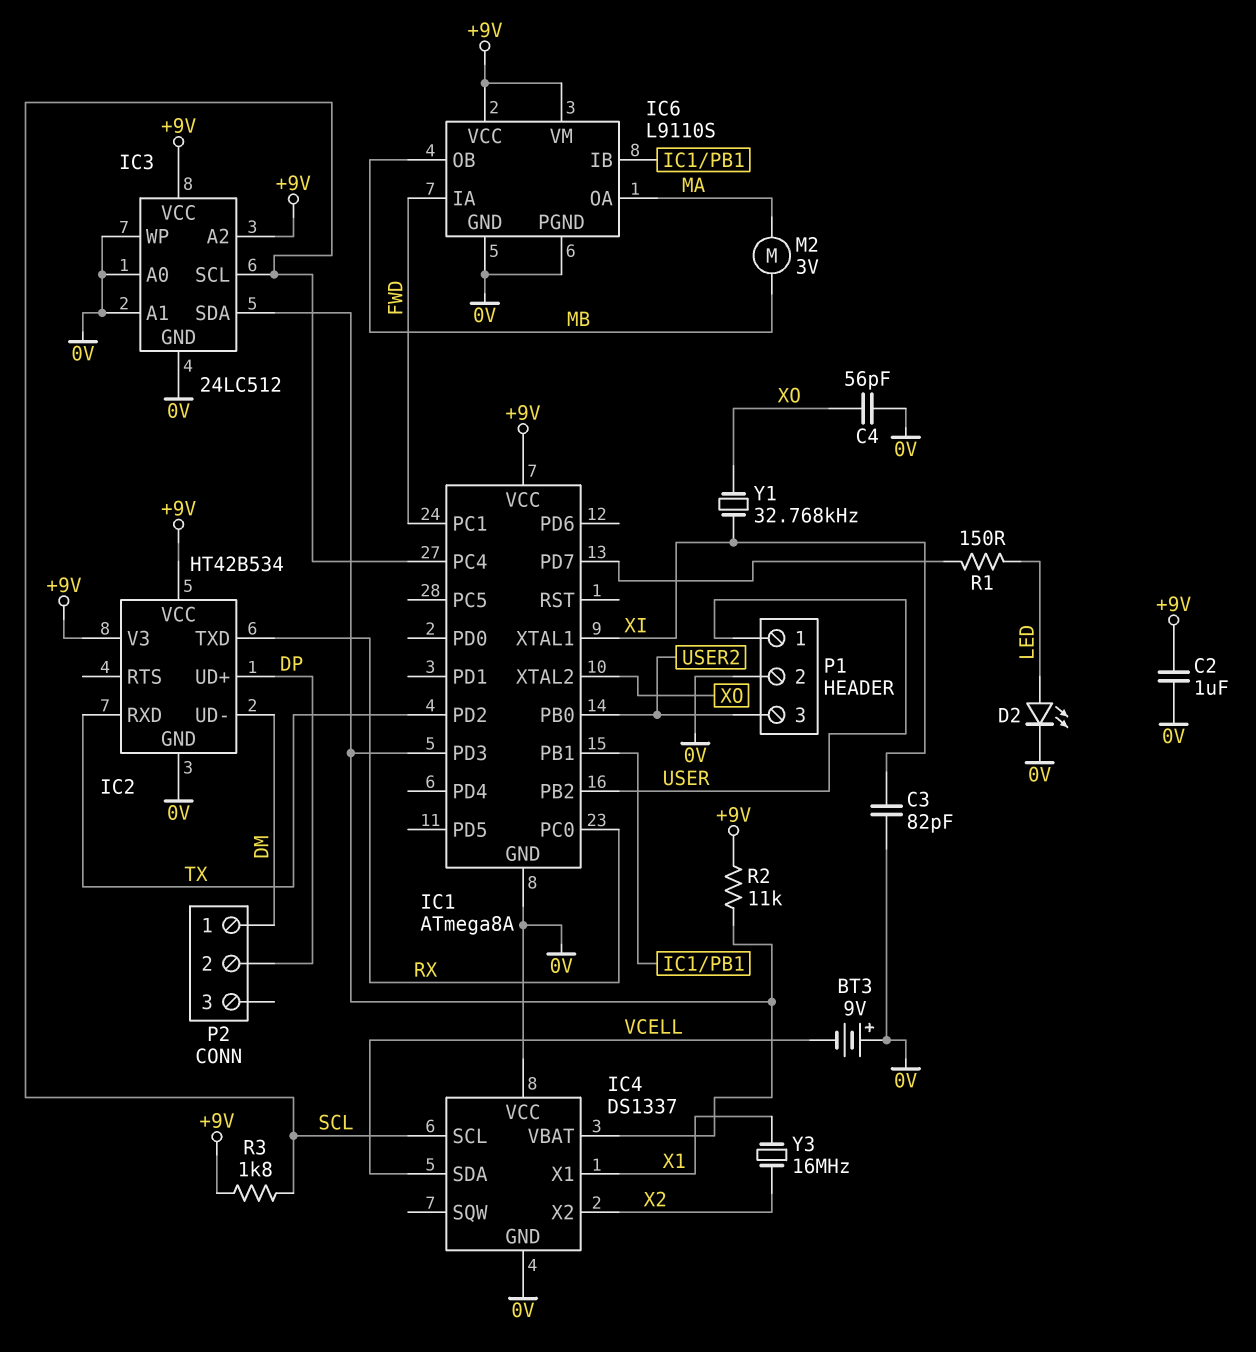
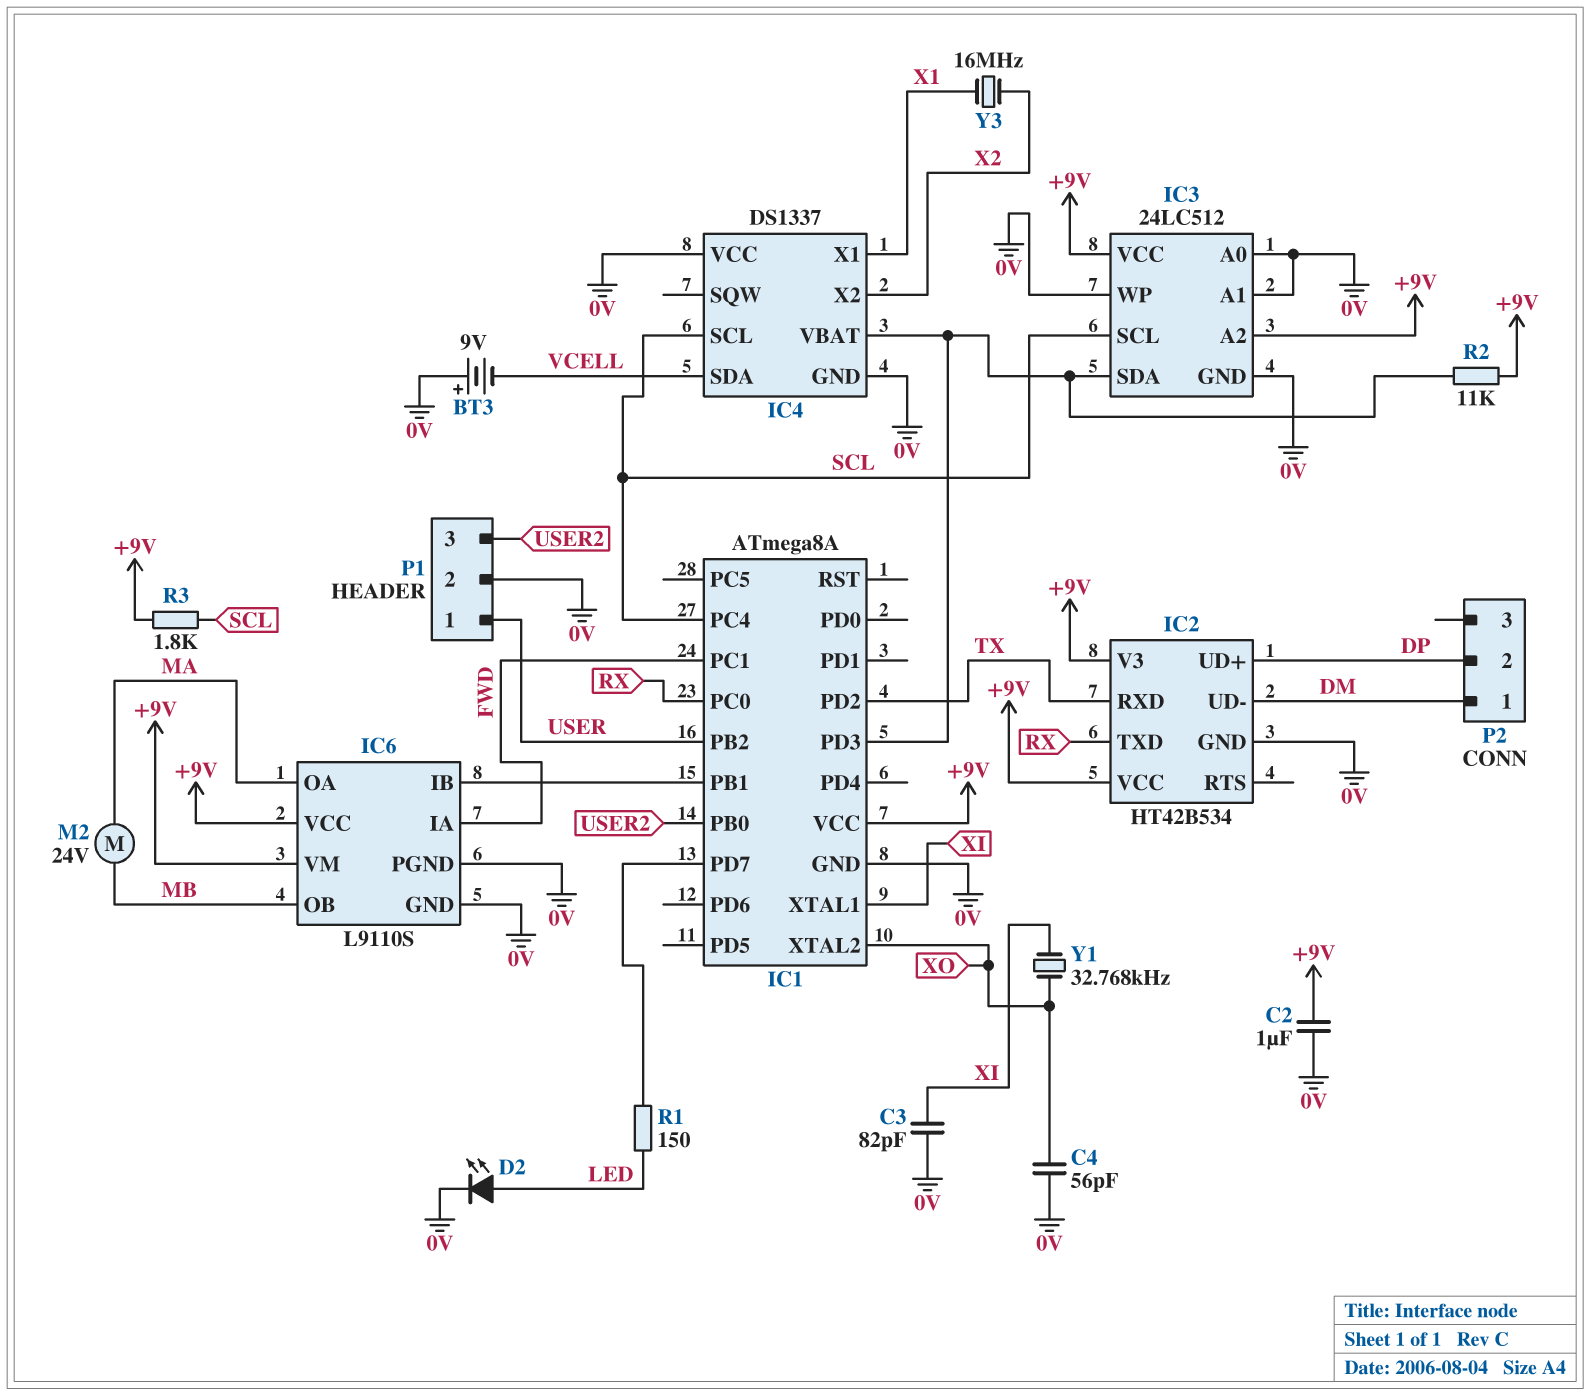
M2: motor 3V (MA, MB) -> motor 24V (MA, MB)

